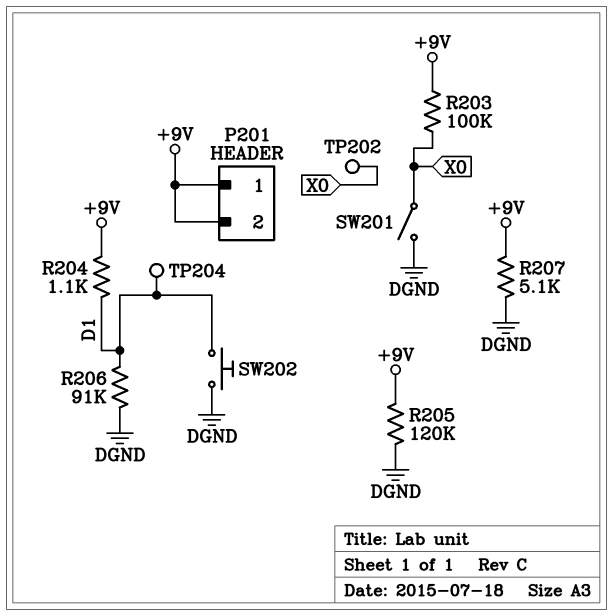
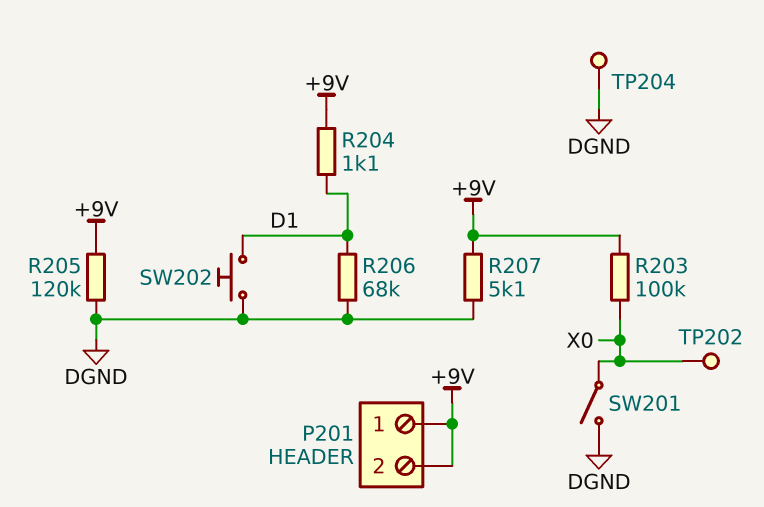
R206: 91k (D1, DGND) -> 68k (D1, DGND)
TP204: test point (D1) -> test point (DGND)

